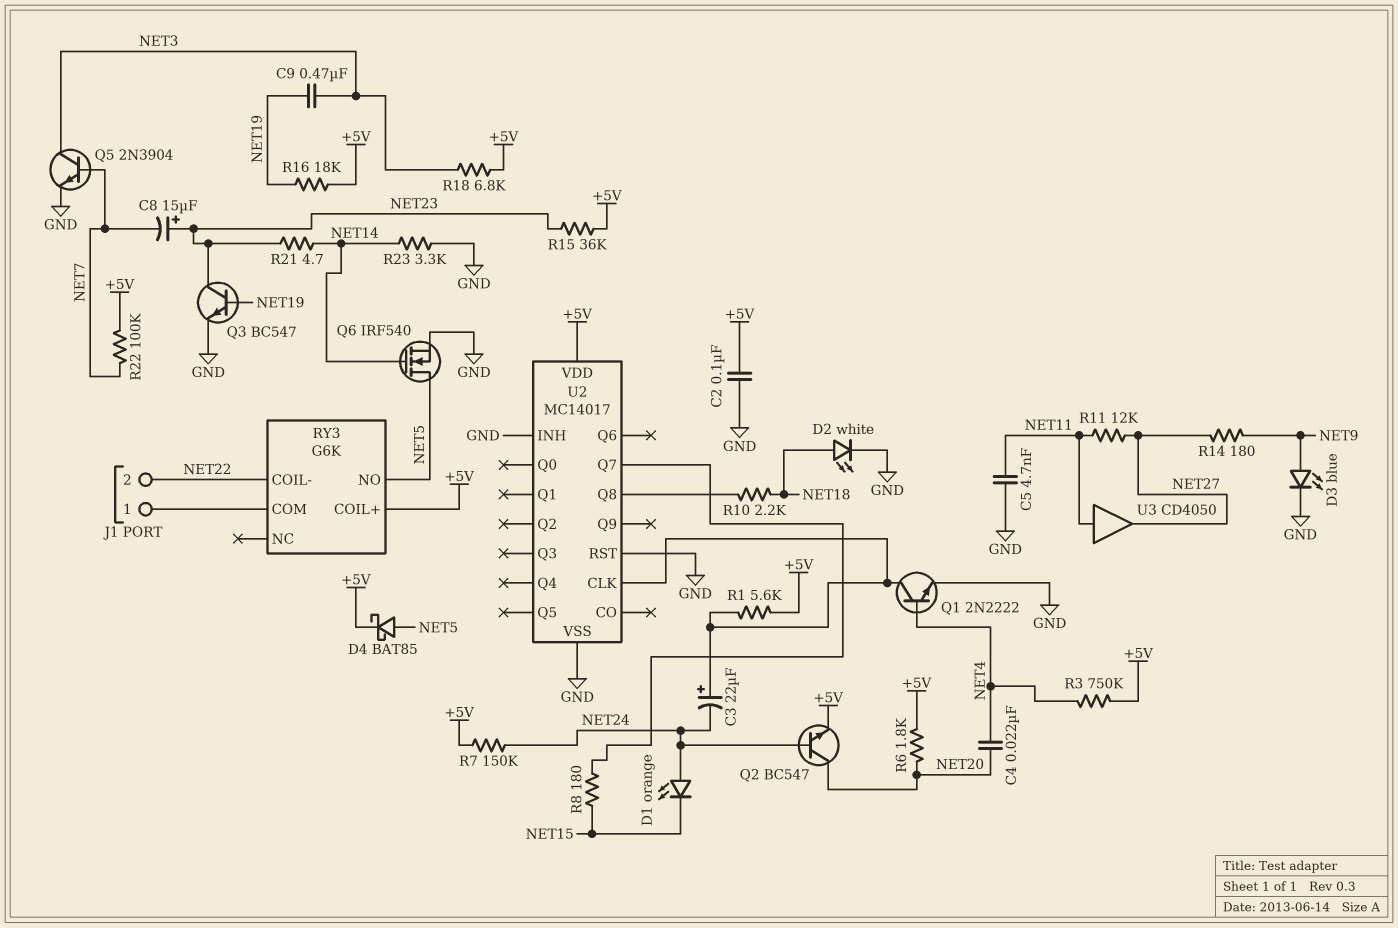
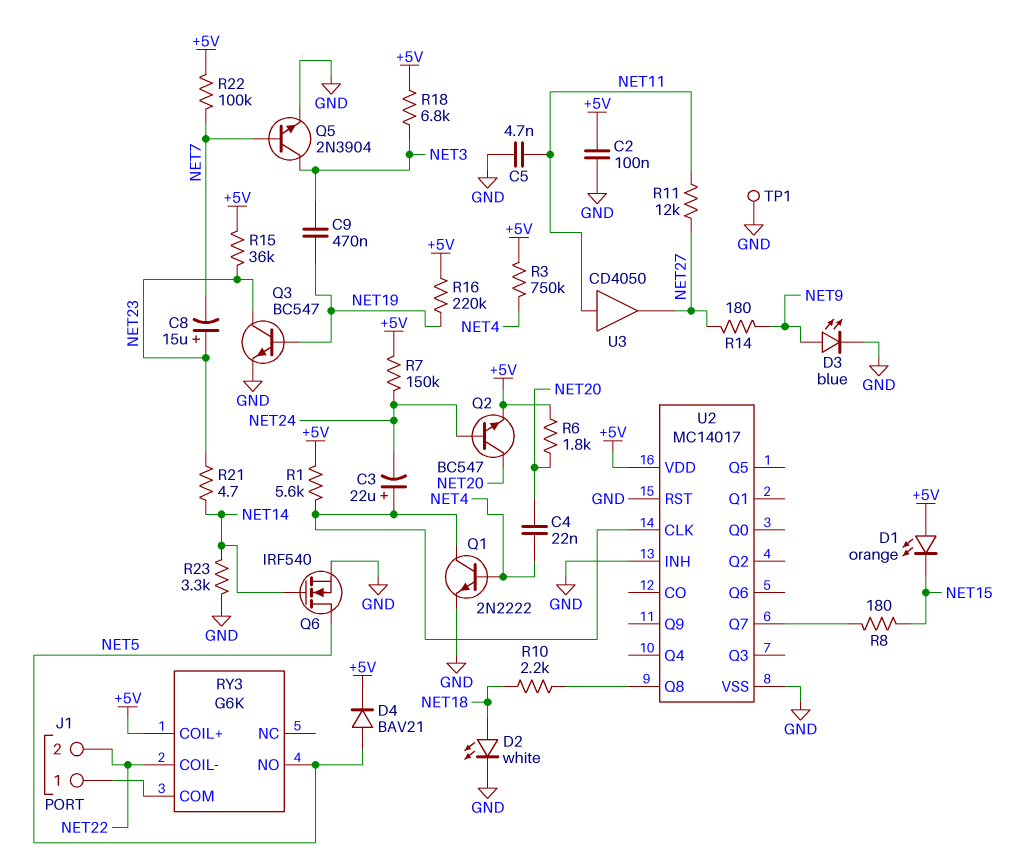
D1: LED orange (A NET24, K NET15) -> LED orange (A +5V, K NET15)
D4: schottky BAT85 (A NET5, K +5V) -> diode BAV21 (A NET5, K +5V)
R16: 18k (+5V, NET19) -> 220k (+5V, NET19)
TP1: none -> test point (GND)

